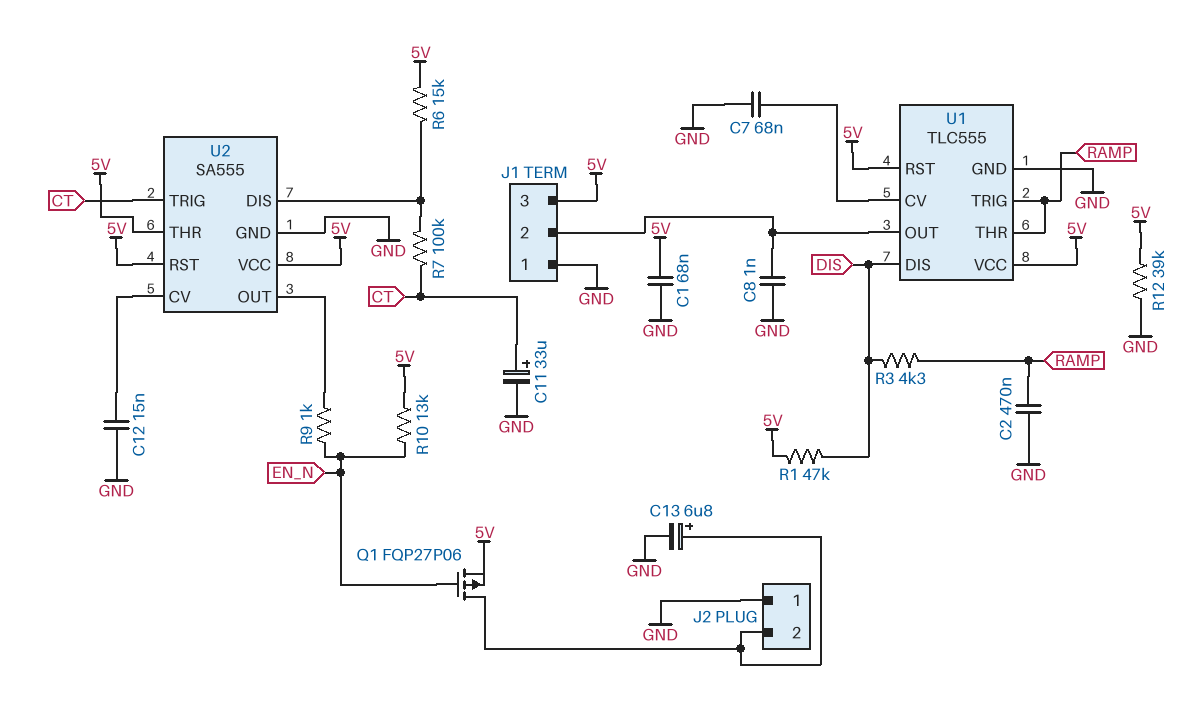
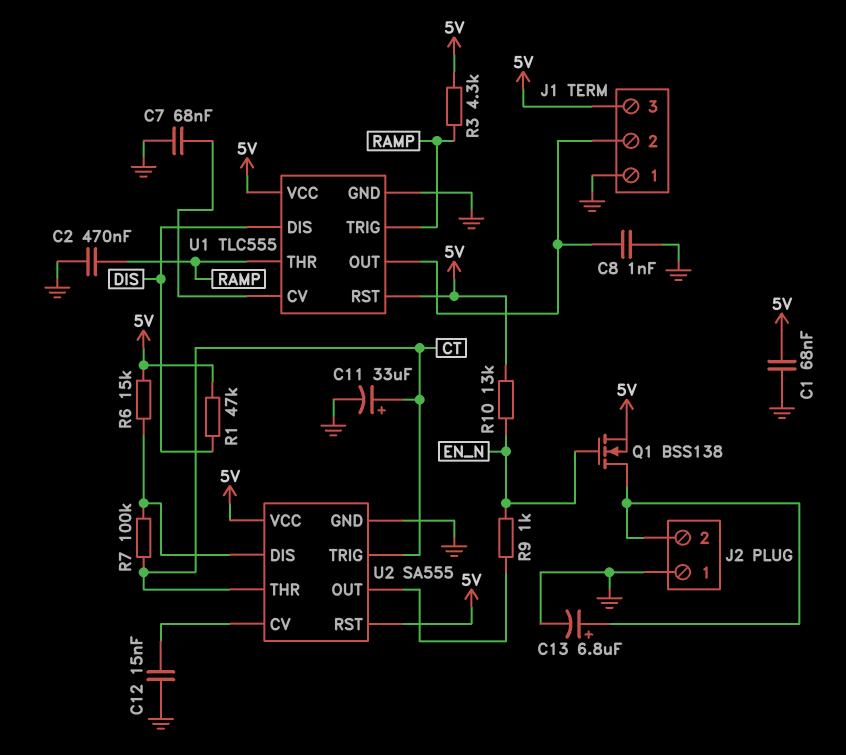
Q1: PMOS FQP27P06 (G EN_N, D J2/2, S 5V) -> NMOS BSS138 (G EN_N, D J2/2, S 5V)
R3: 4.3k (DIS, RAMP) -> 4.3k (5V, RAMP)
R12: 39k (5V, GND) -> none
U2 pin THR: 5V -> CT

